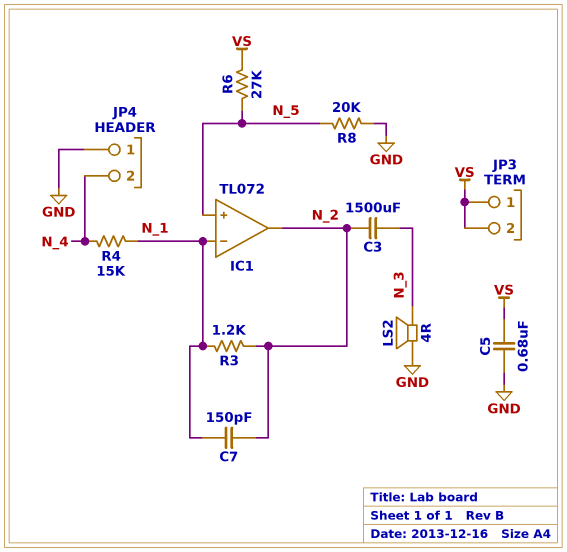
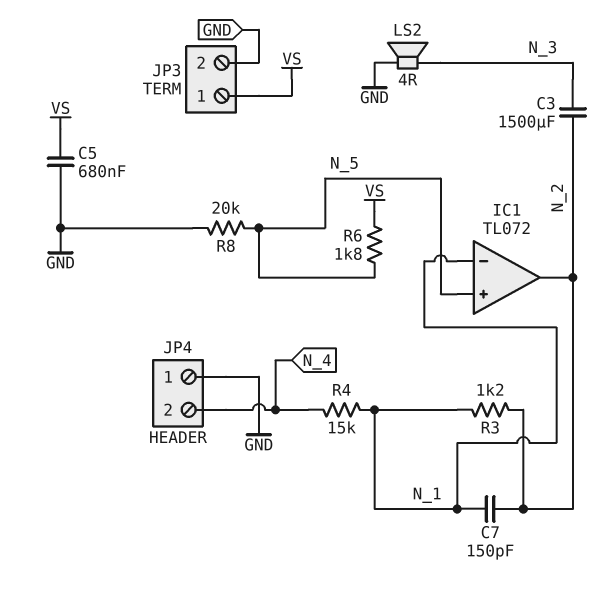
JP3 pin 2: VS -> GND
R6: 27k (N_5, VS) -> 1.8k (N_5, VS)

